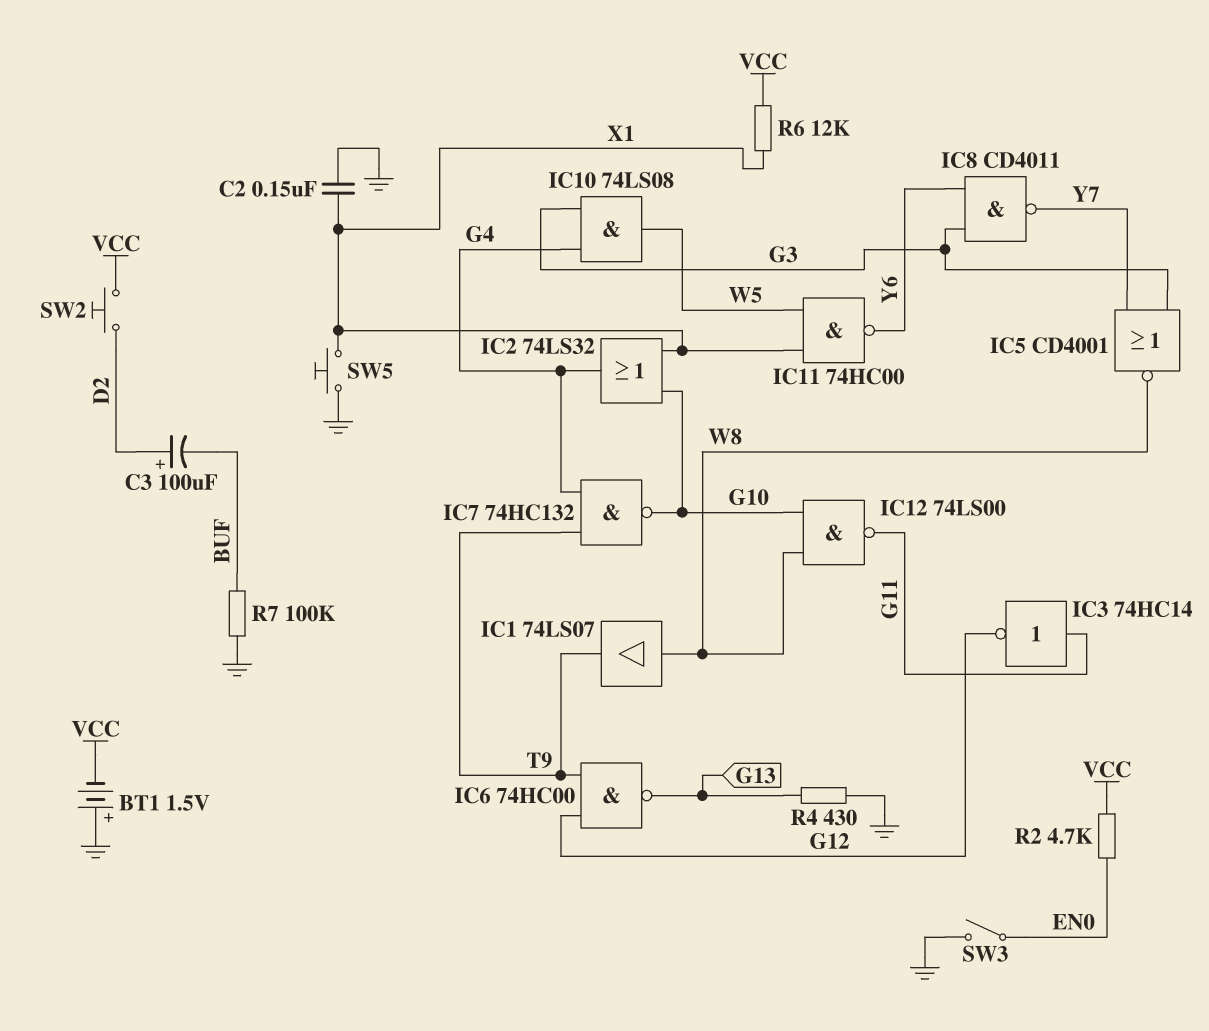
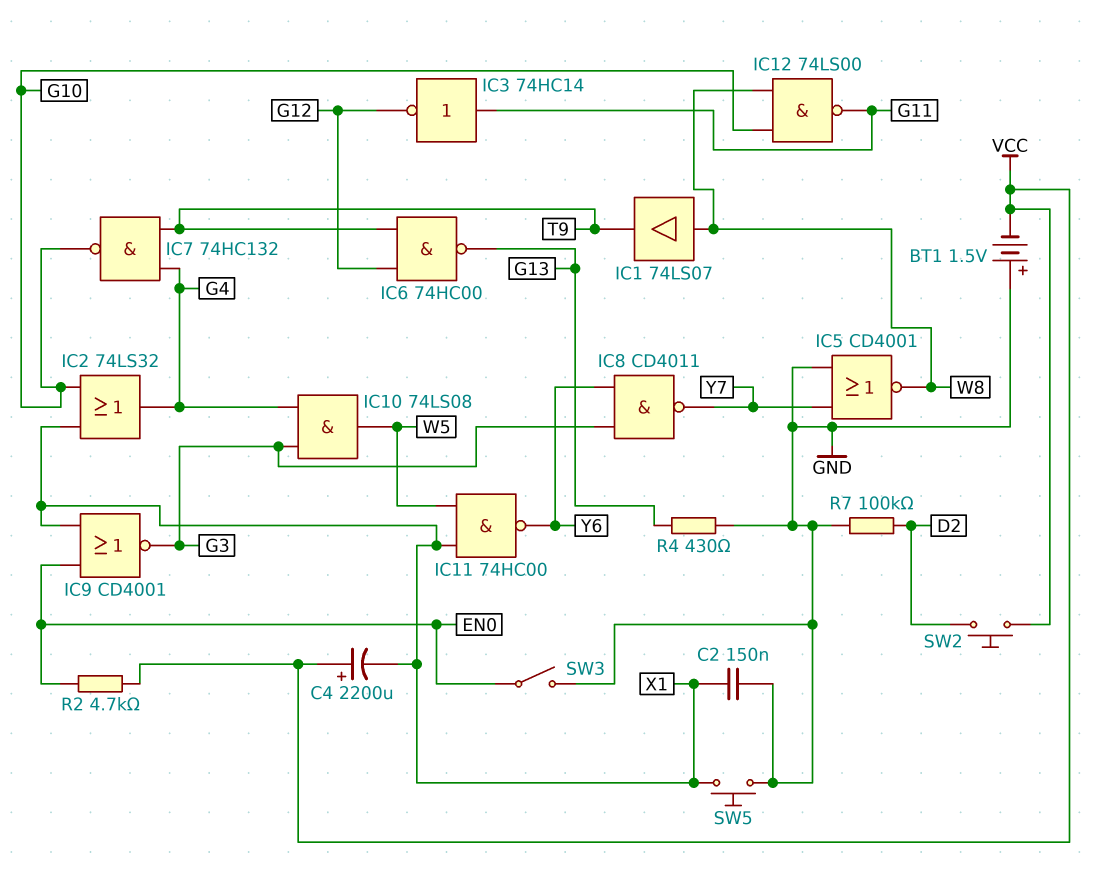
C3: 100uF (plus D2, minus BUF) -> none
C4: none -> 2200uF (plus VCC, minus X1)
IC5: NOR CD4001 (in G3, in Y7, out W8) -> NOR CD4001 (in GND, in Y7, out W8)
IC9: none -> NOR CD4001 (in EN0, in X1, out G3)
R6: 12k (VCC, X1) -> none
R7: 100k (BUF, GND) -> 100k (D2, GND)

